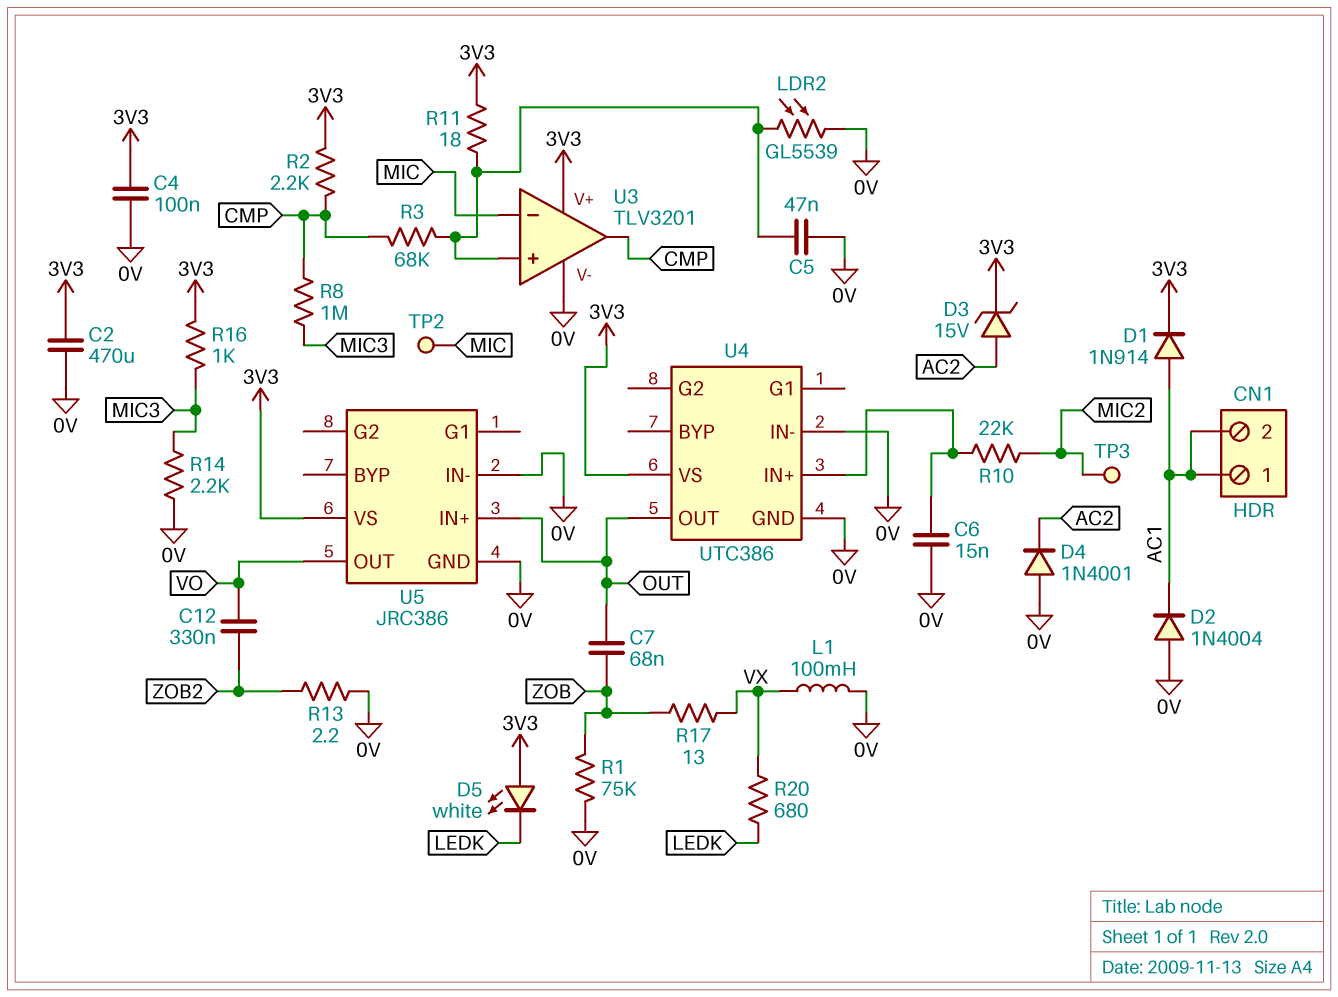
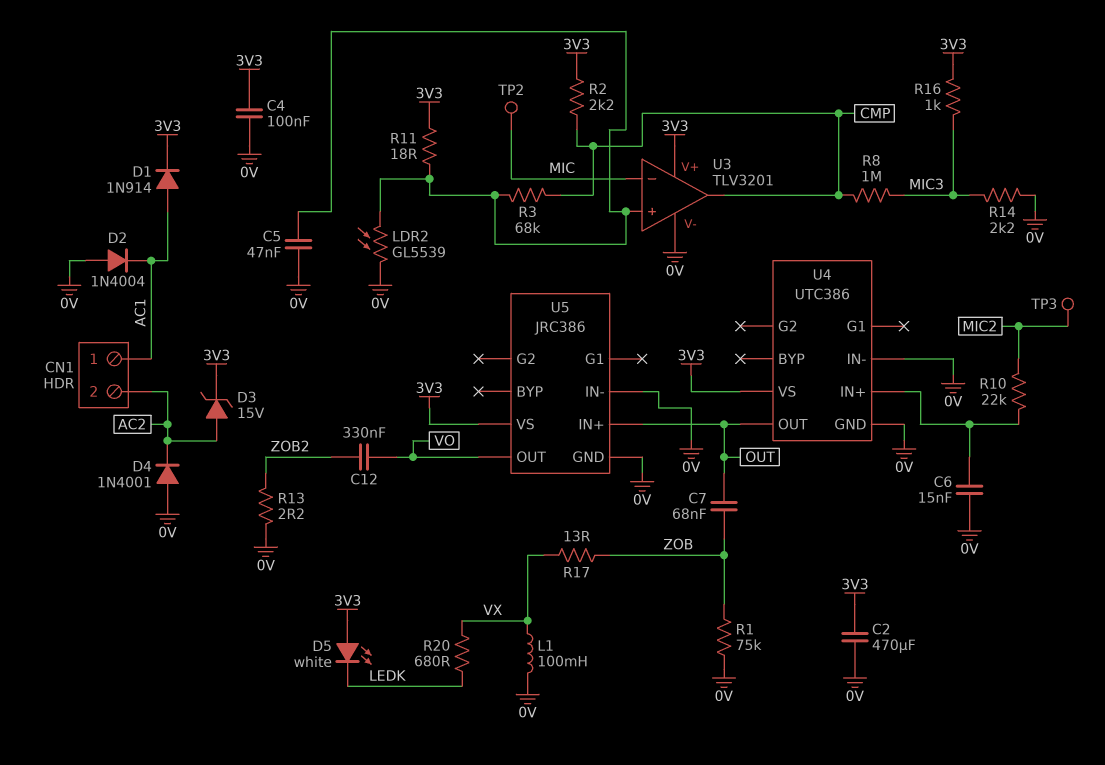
CN1 pin 2: AC1 -> AC2

